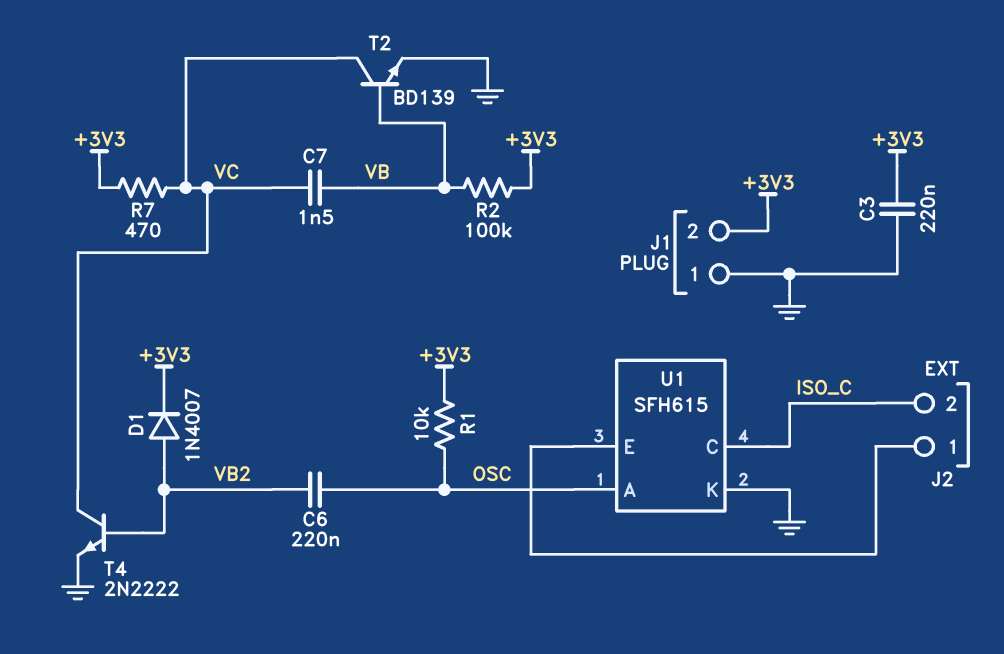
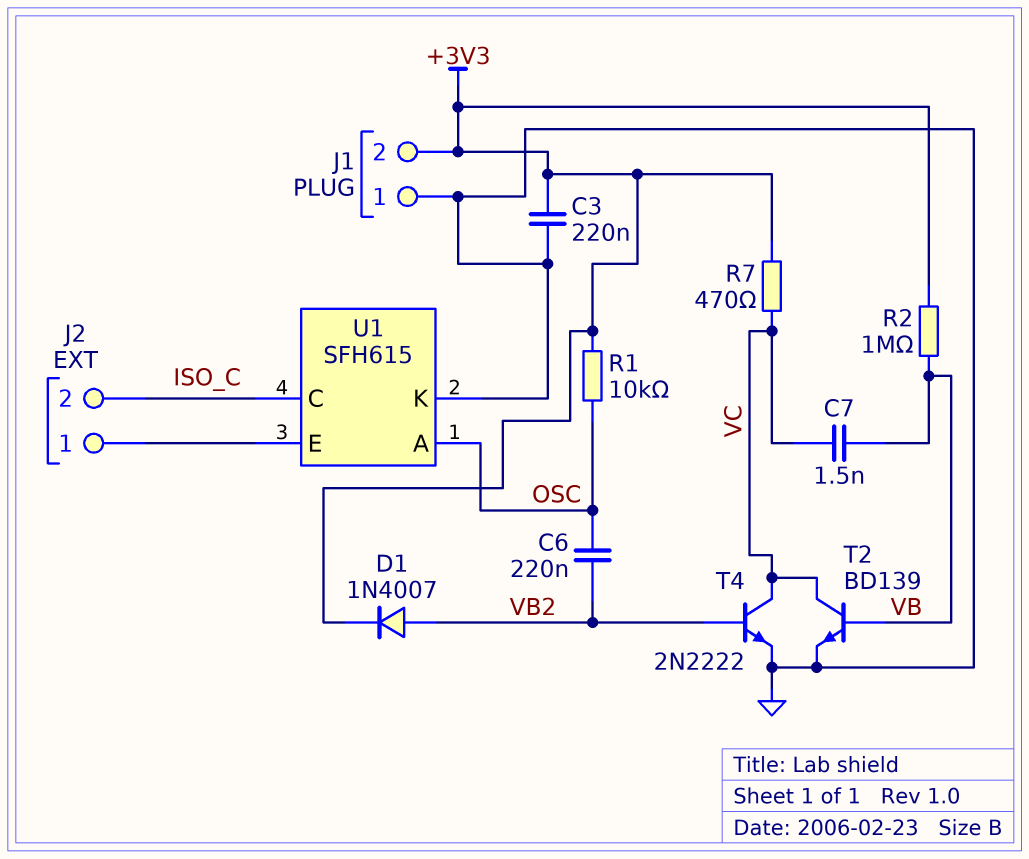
R2: 100k (+3V3, VB) -> 1M (+3V3, VB)

